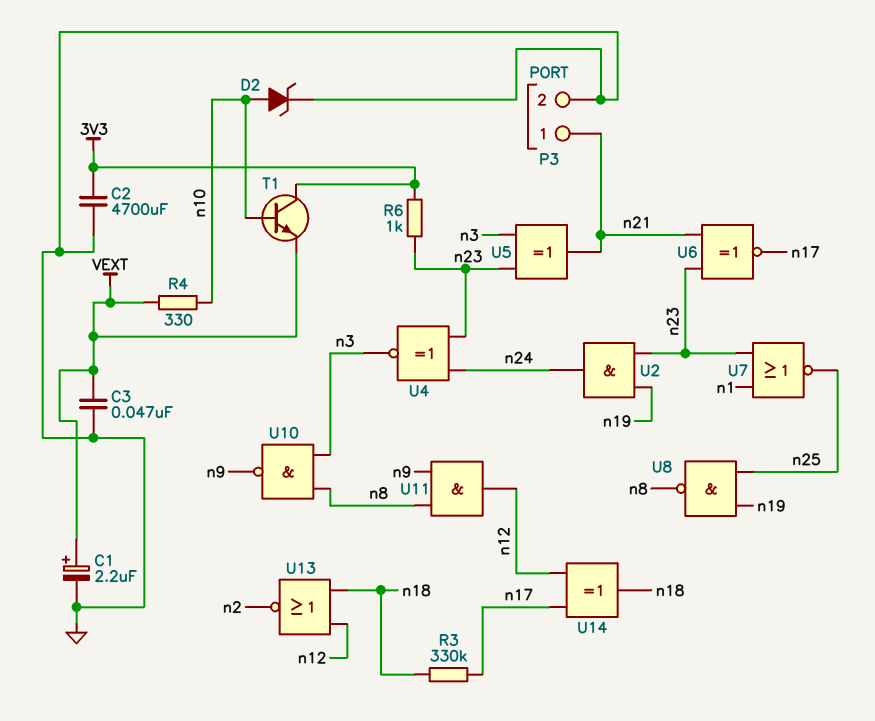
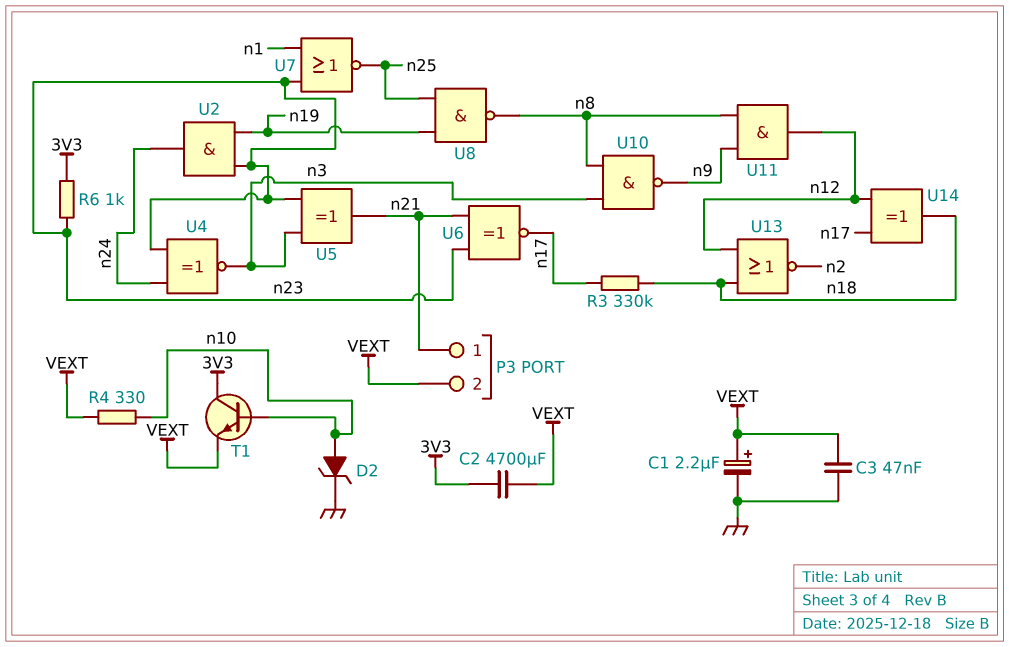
C2: 4700uF (3V3, GND) -> 4700uF (3V3, VEXT)
P3 pin 2: GND -> VEXT

